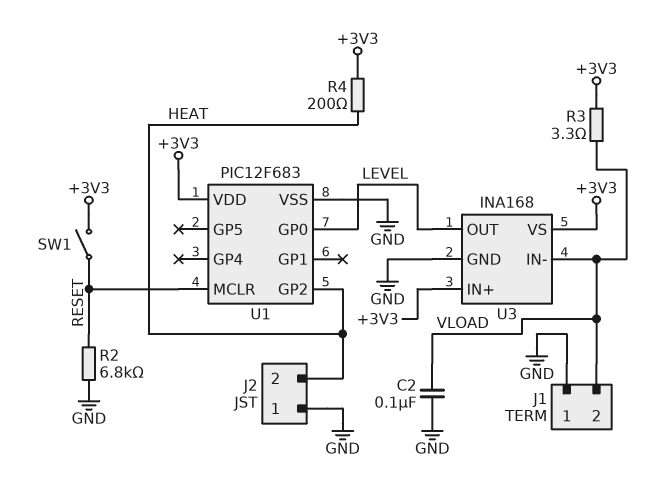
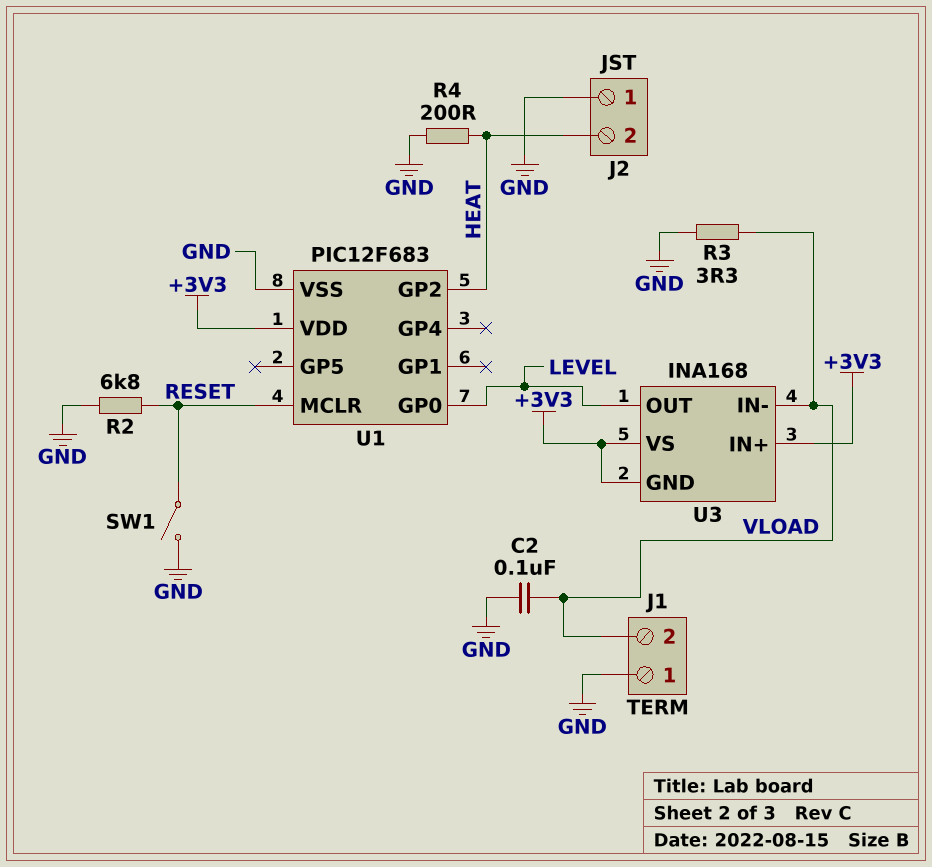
R3: 3.3 (+3V3, VLOAD) -> 3.3 (GND, VLOAD)
R4: 200 (+3V3, HEAT) -> 200 (GND, HEAT)
SW1: switch (+3V3, RESET) -> switch (GND, RESET)
U3 pin GND: GND -> +3V3

